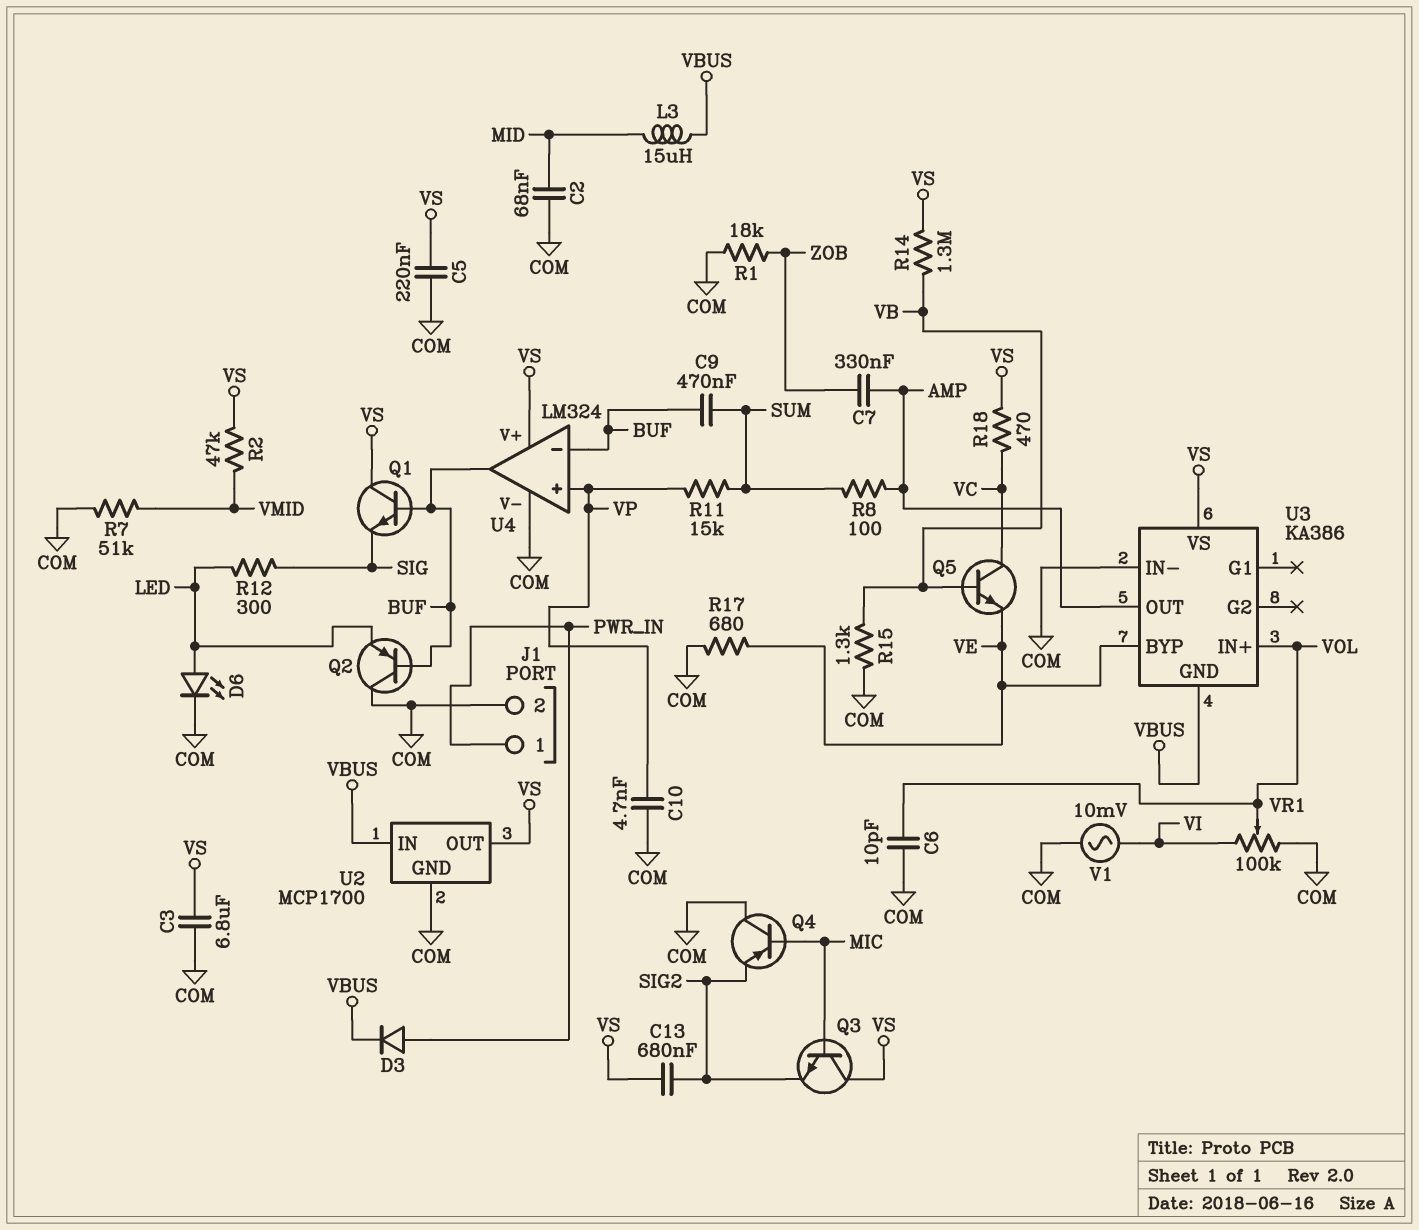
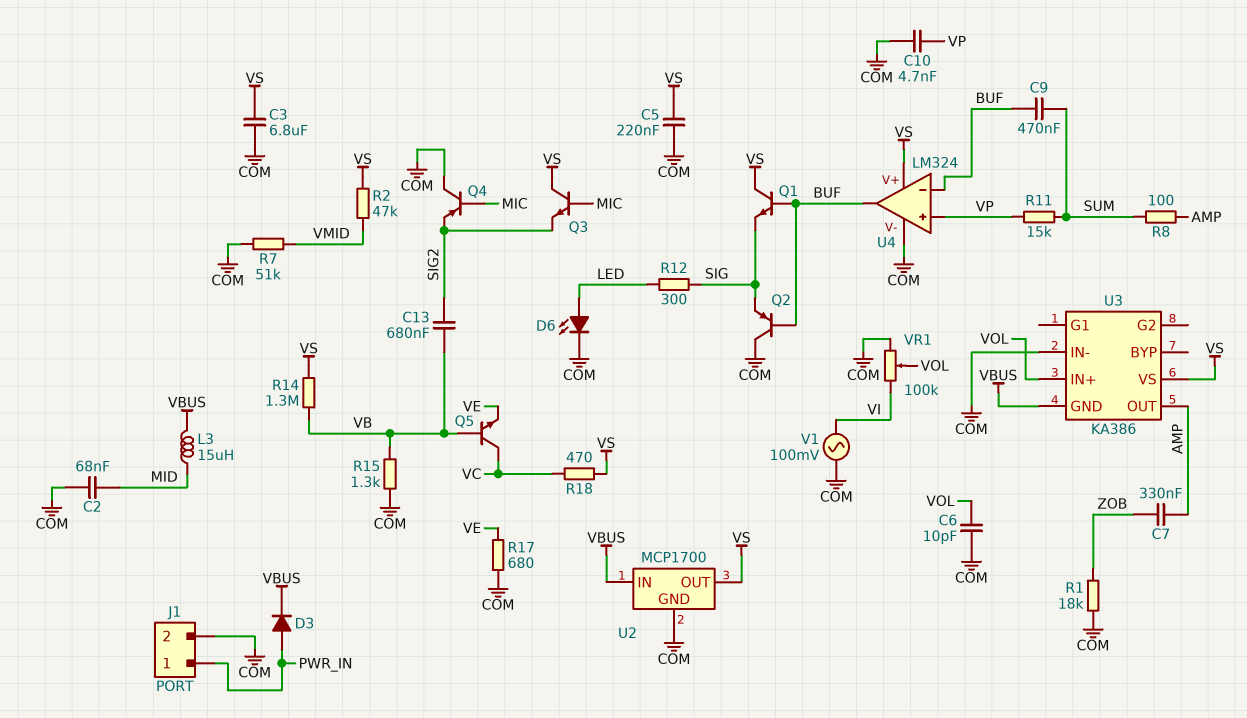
C13: 680nF (SIG2, VS) -> 680nF (SIG2, VB)
Q2: PNP (B BUF, C COM, E LED) -> PNP (B BUF, C COM, E SIG)
U3 pin BYP: VE -> none
V1: AC 10mV (COM, VI) -> AC 100mV (COM, VI)

